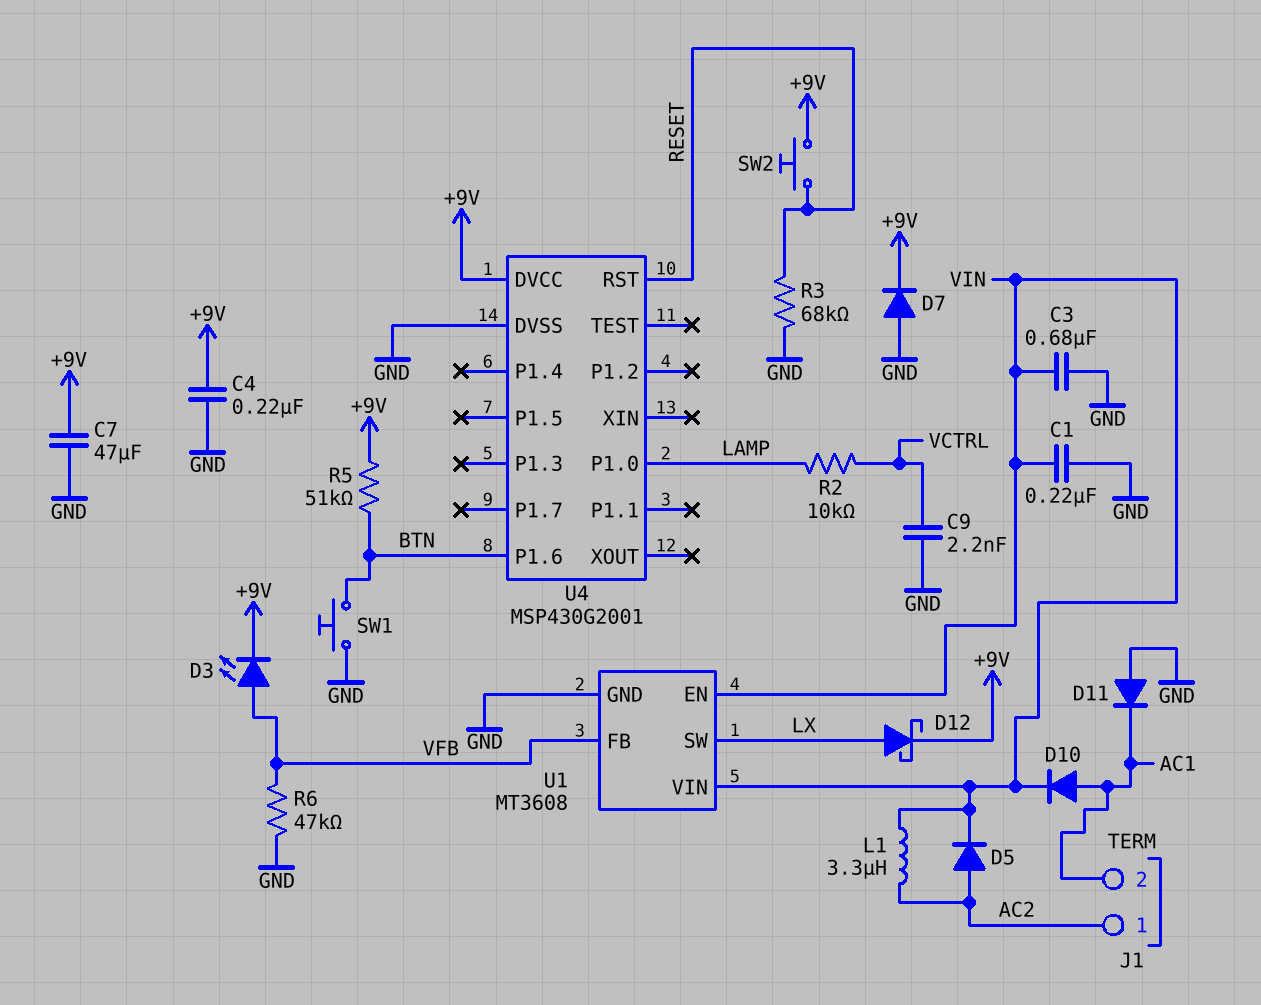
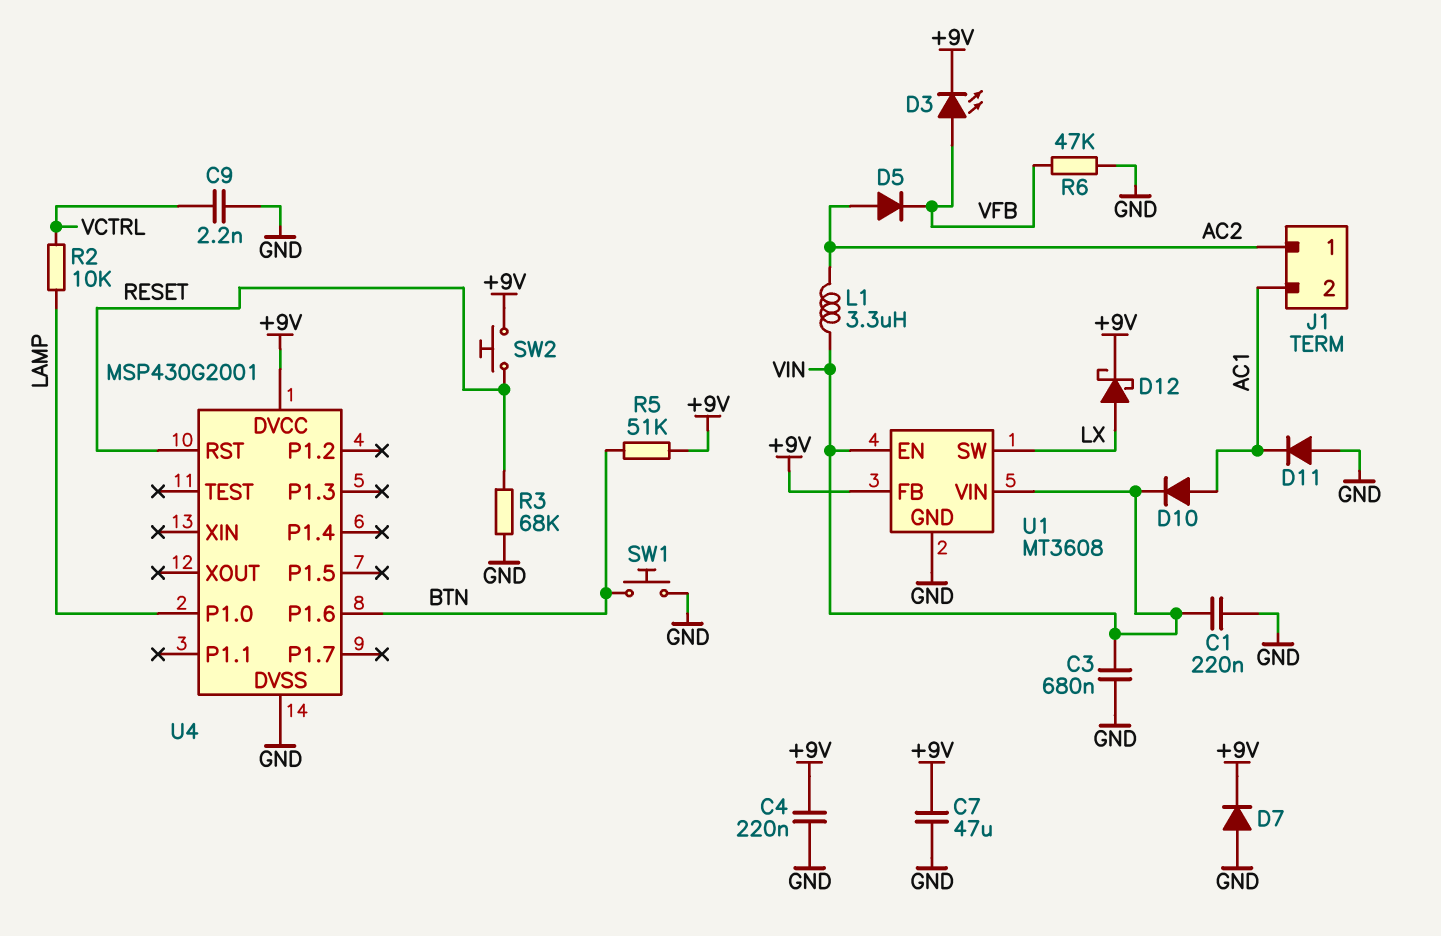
D5: diode (A AC2, K VIN) -> diode (A AC2, K VFB)
U1 pin FB: VFB -> +9V

